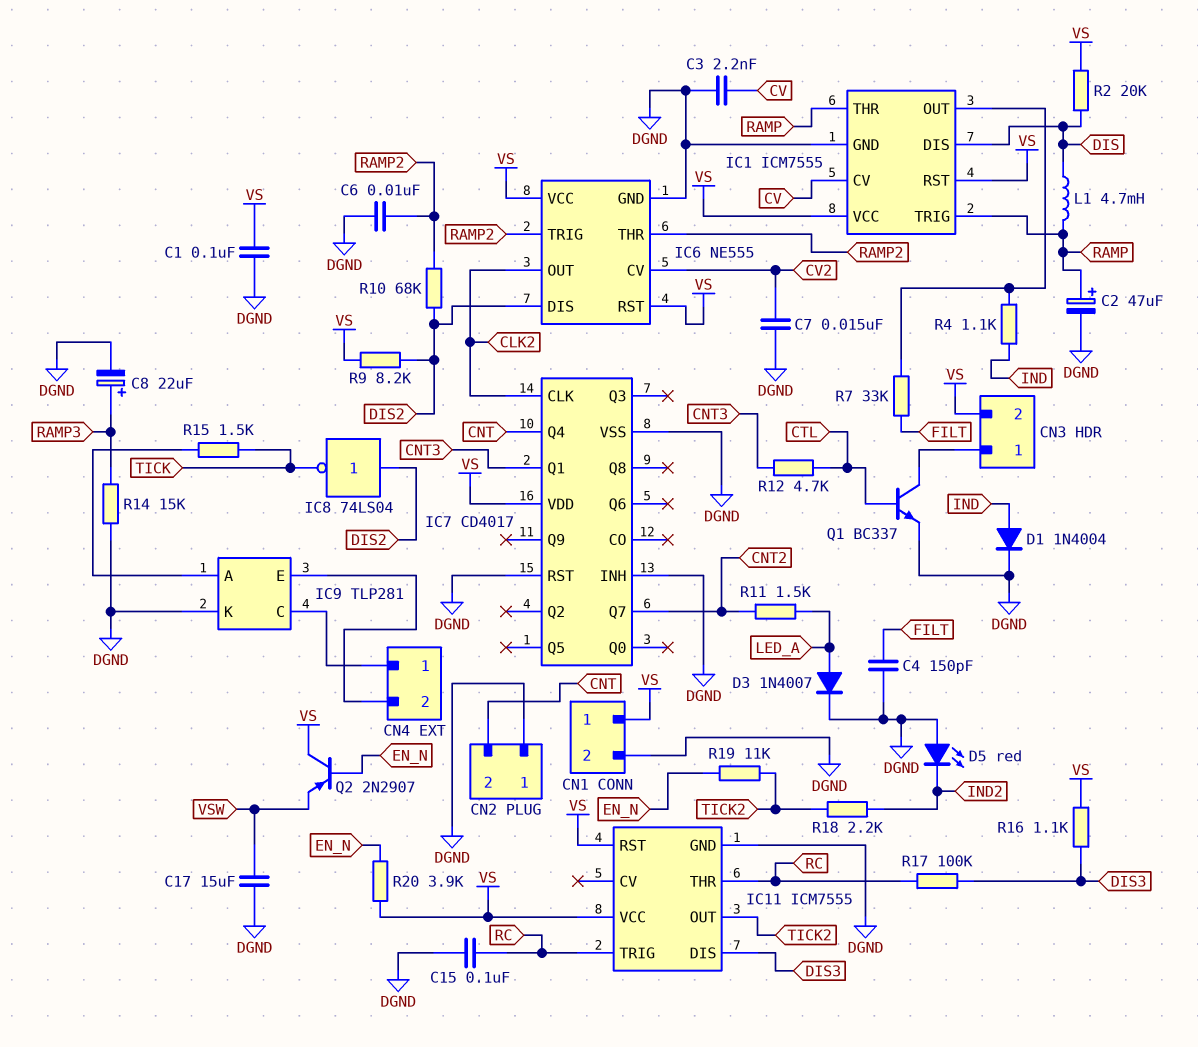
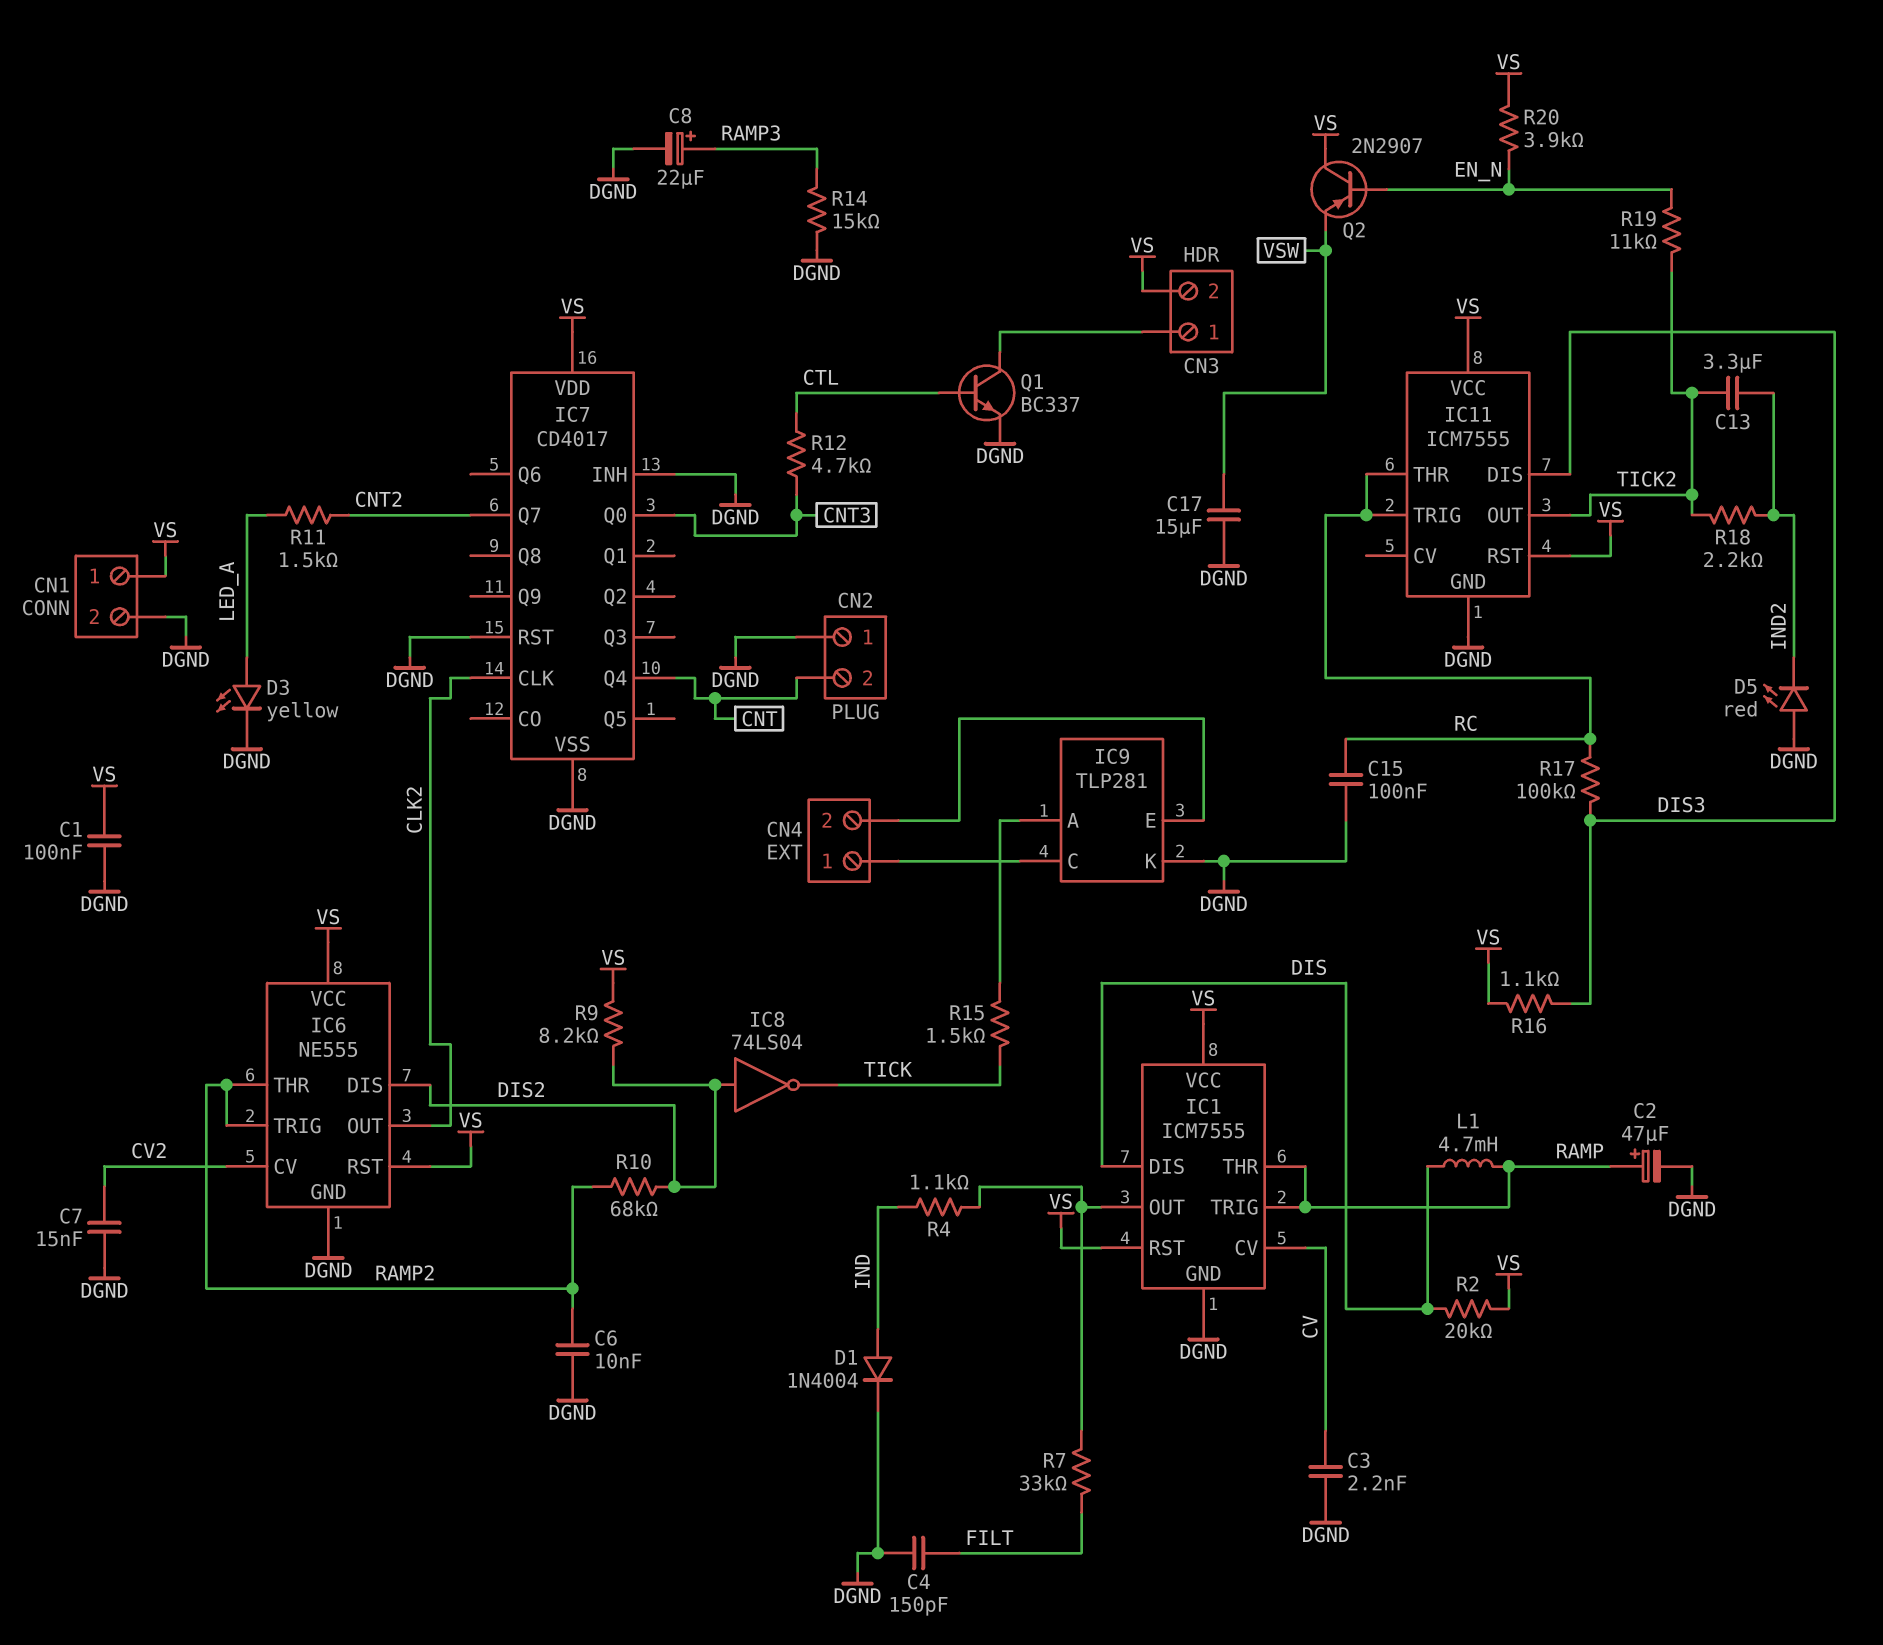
C13: none -> 3.3uF (IND2, TICK2)
D3: diode 1N4007 (A LED_A, K DGND) -> LED yellow (A LED_A, K DGND)
IC7 pin Q0: none -> CNT3
IC7 pin Q1: CNT3 -> none

